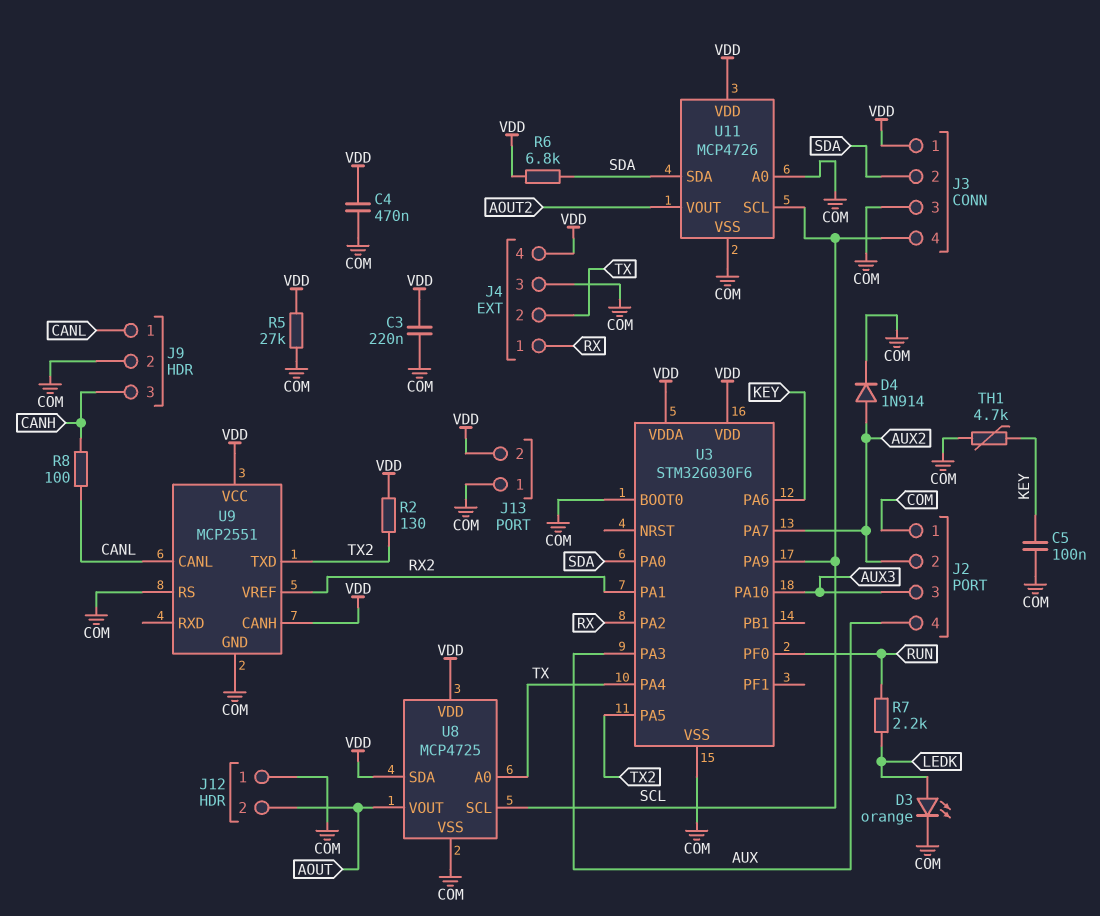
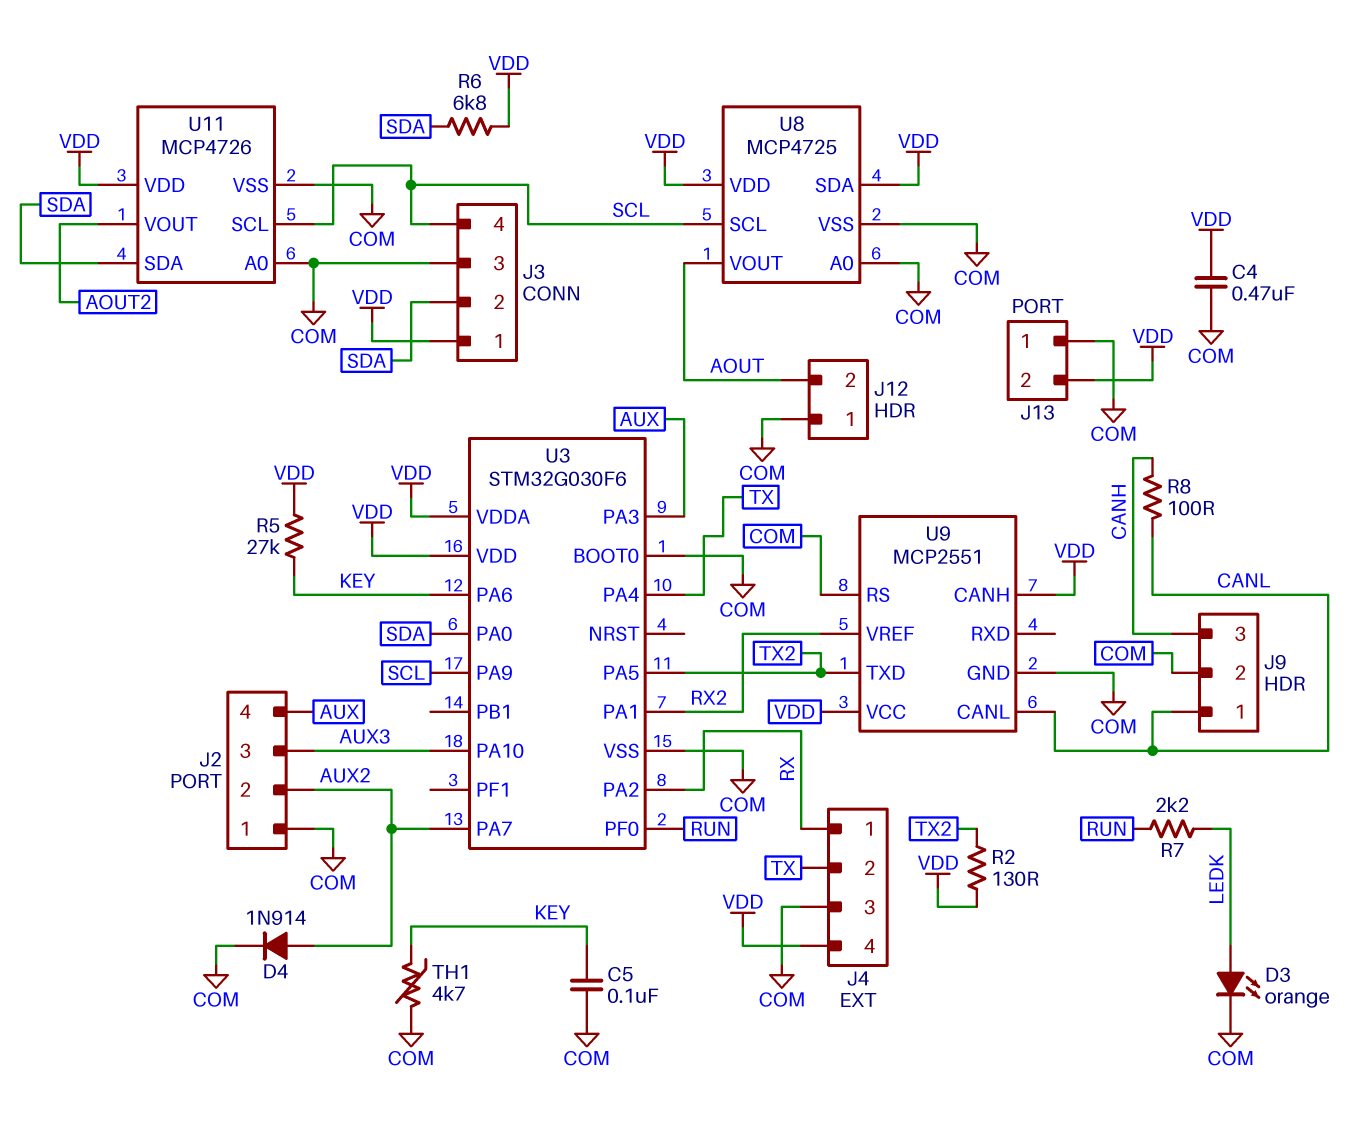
C3: 220nF (COM, VDD) -> none
R5: 27k (COM, VDD) -> 27k (KEY, VDD)
U8 pin A0: TX -> COM

